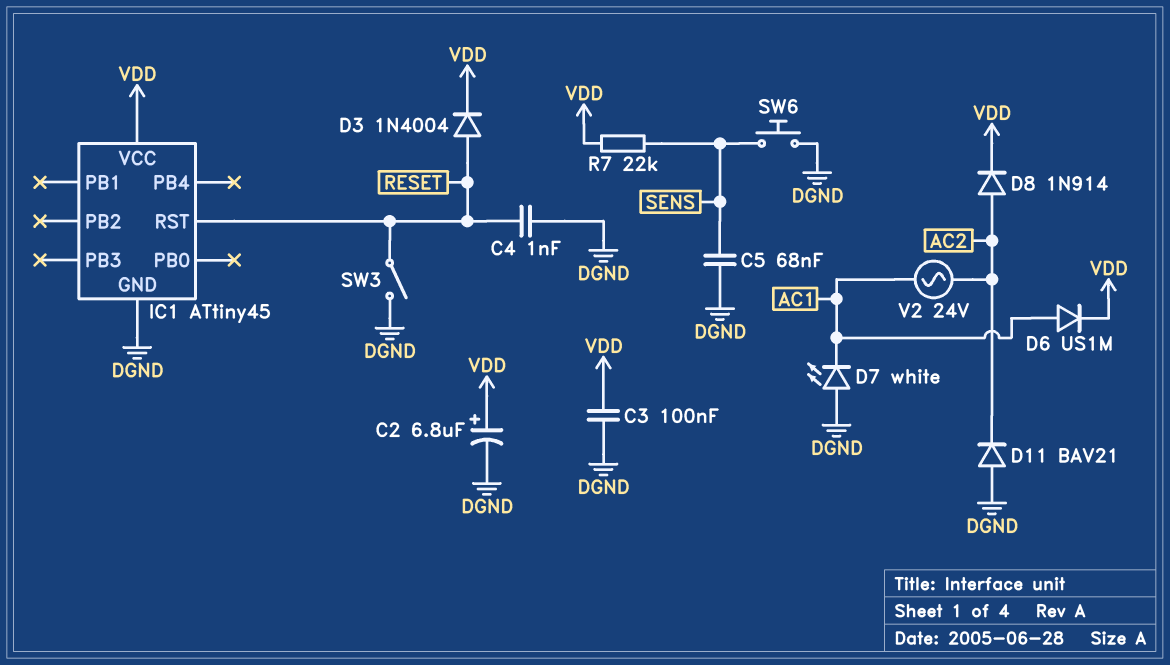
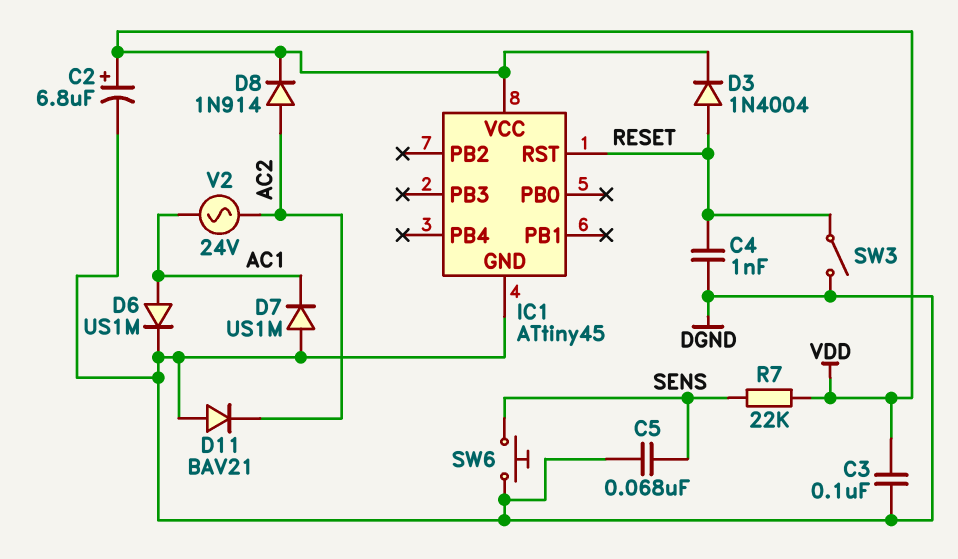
D6: diode US1M (A AC1, K VDD) -> diode US1M (A AC1, K DGND)
D7: LED white (A DGND, K AC1) -> diode US1M (A DGND, K AC1)

